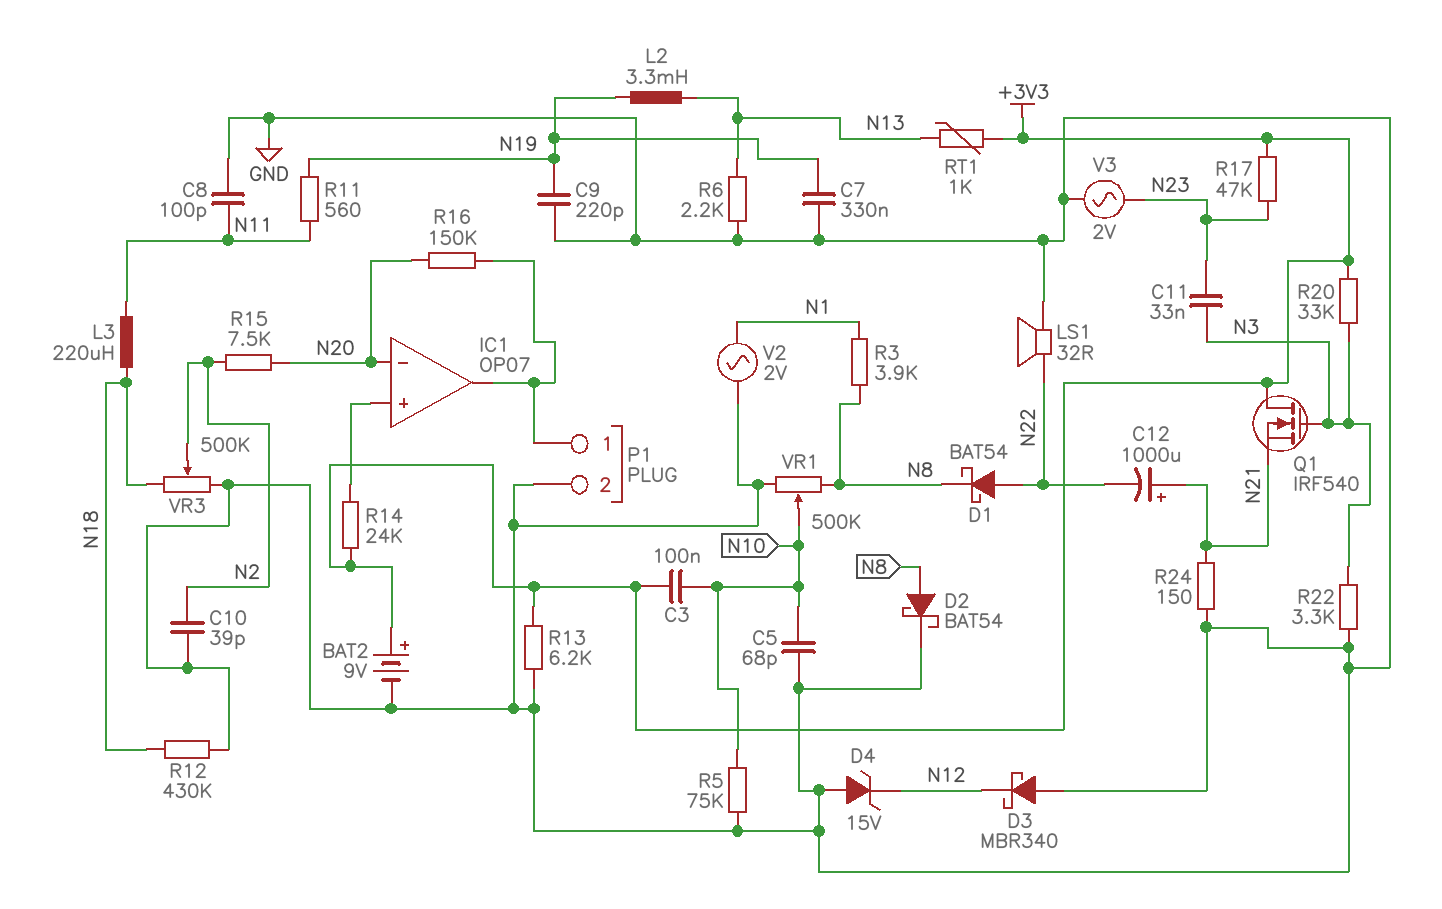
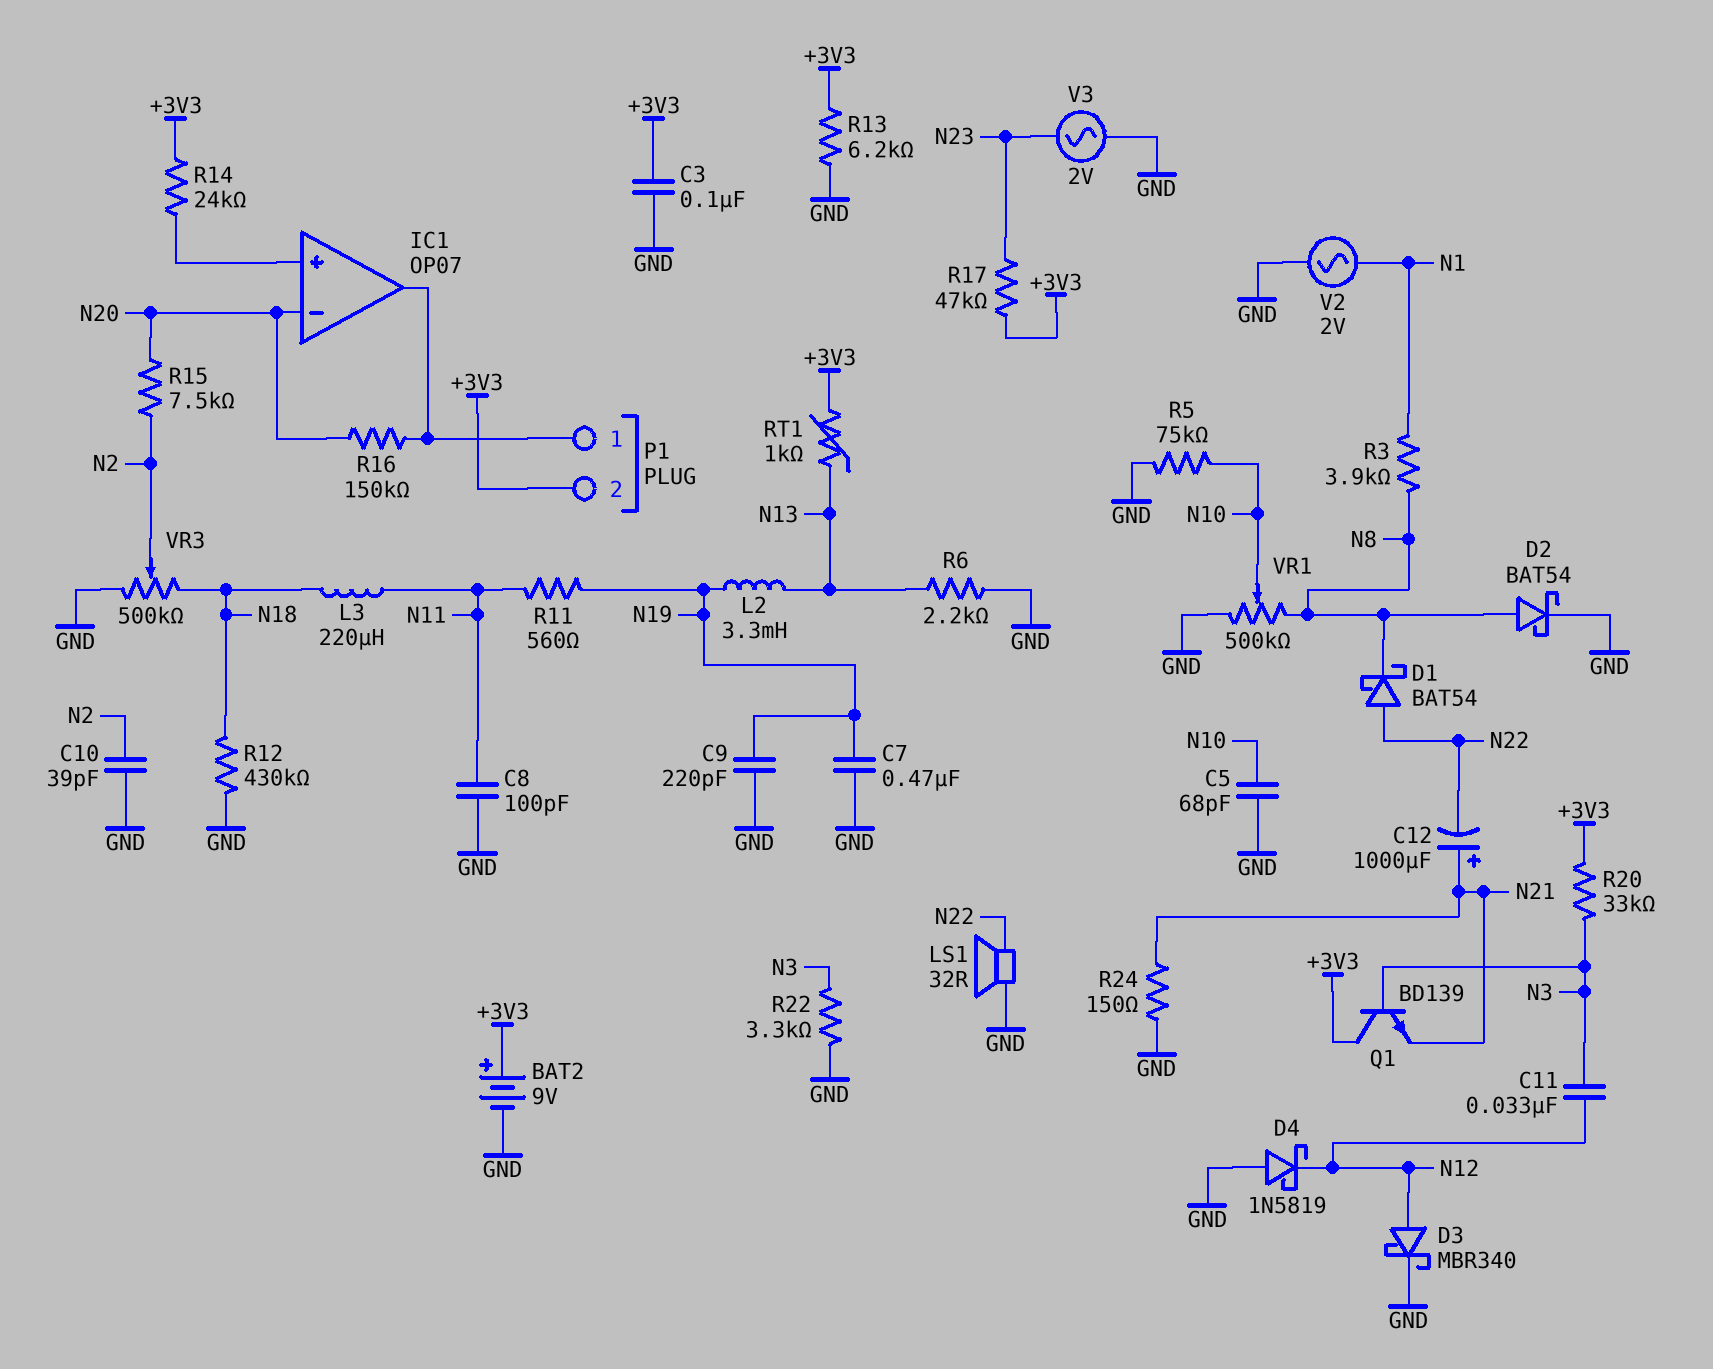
C3: 100nF (+3V3, N10) -> 100nF (+3V3, GND)
C7: 330nF (GND, N19) -> 470nF (GND, N19)
C11: 33nF (N3, N23) -> 33nF (N3, N12)
D3: schottky MBR340 (A GND, K N12) -> schottky MBR340 (A N12, K GND)
D4: zener 15V (A GND, K N12) -> schottky 1N5819 (A GND, K N12)
P1 pin 2: GND -> +3V3
Q1: NMOS IRF540 (G N3, D +3V3, S N21) -> NPN BD139 (B N3, C +3V3, E N21)

